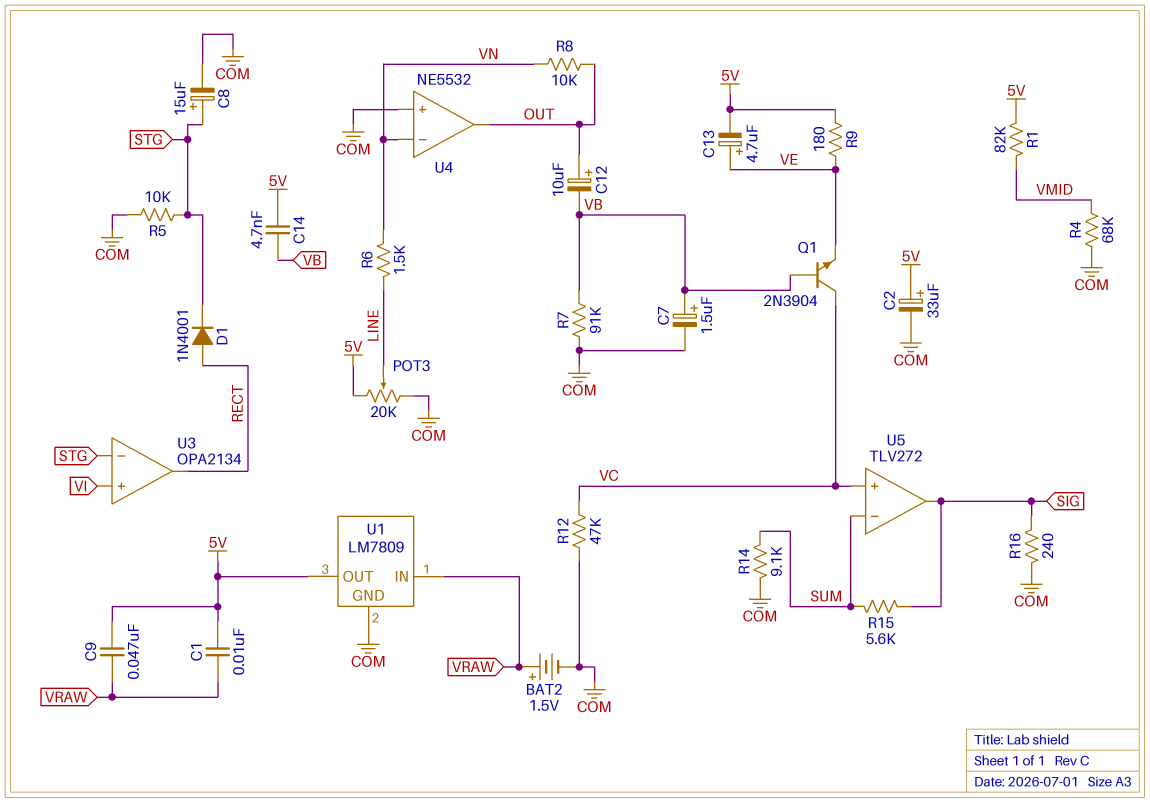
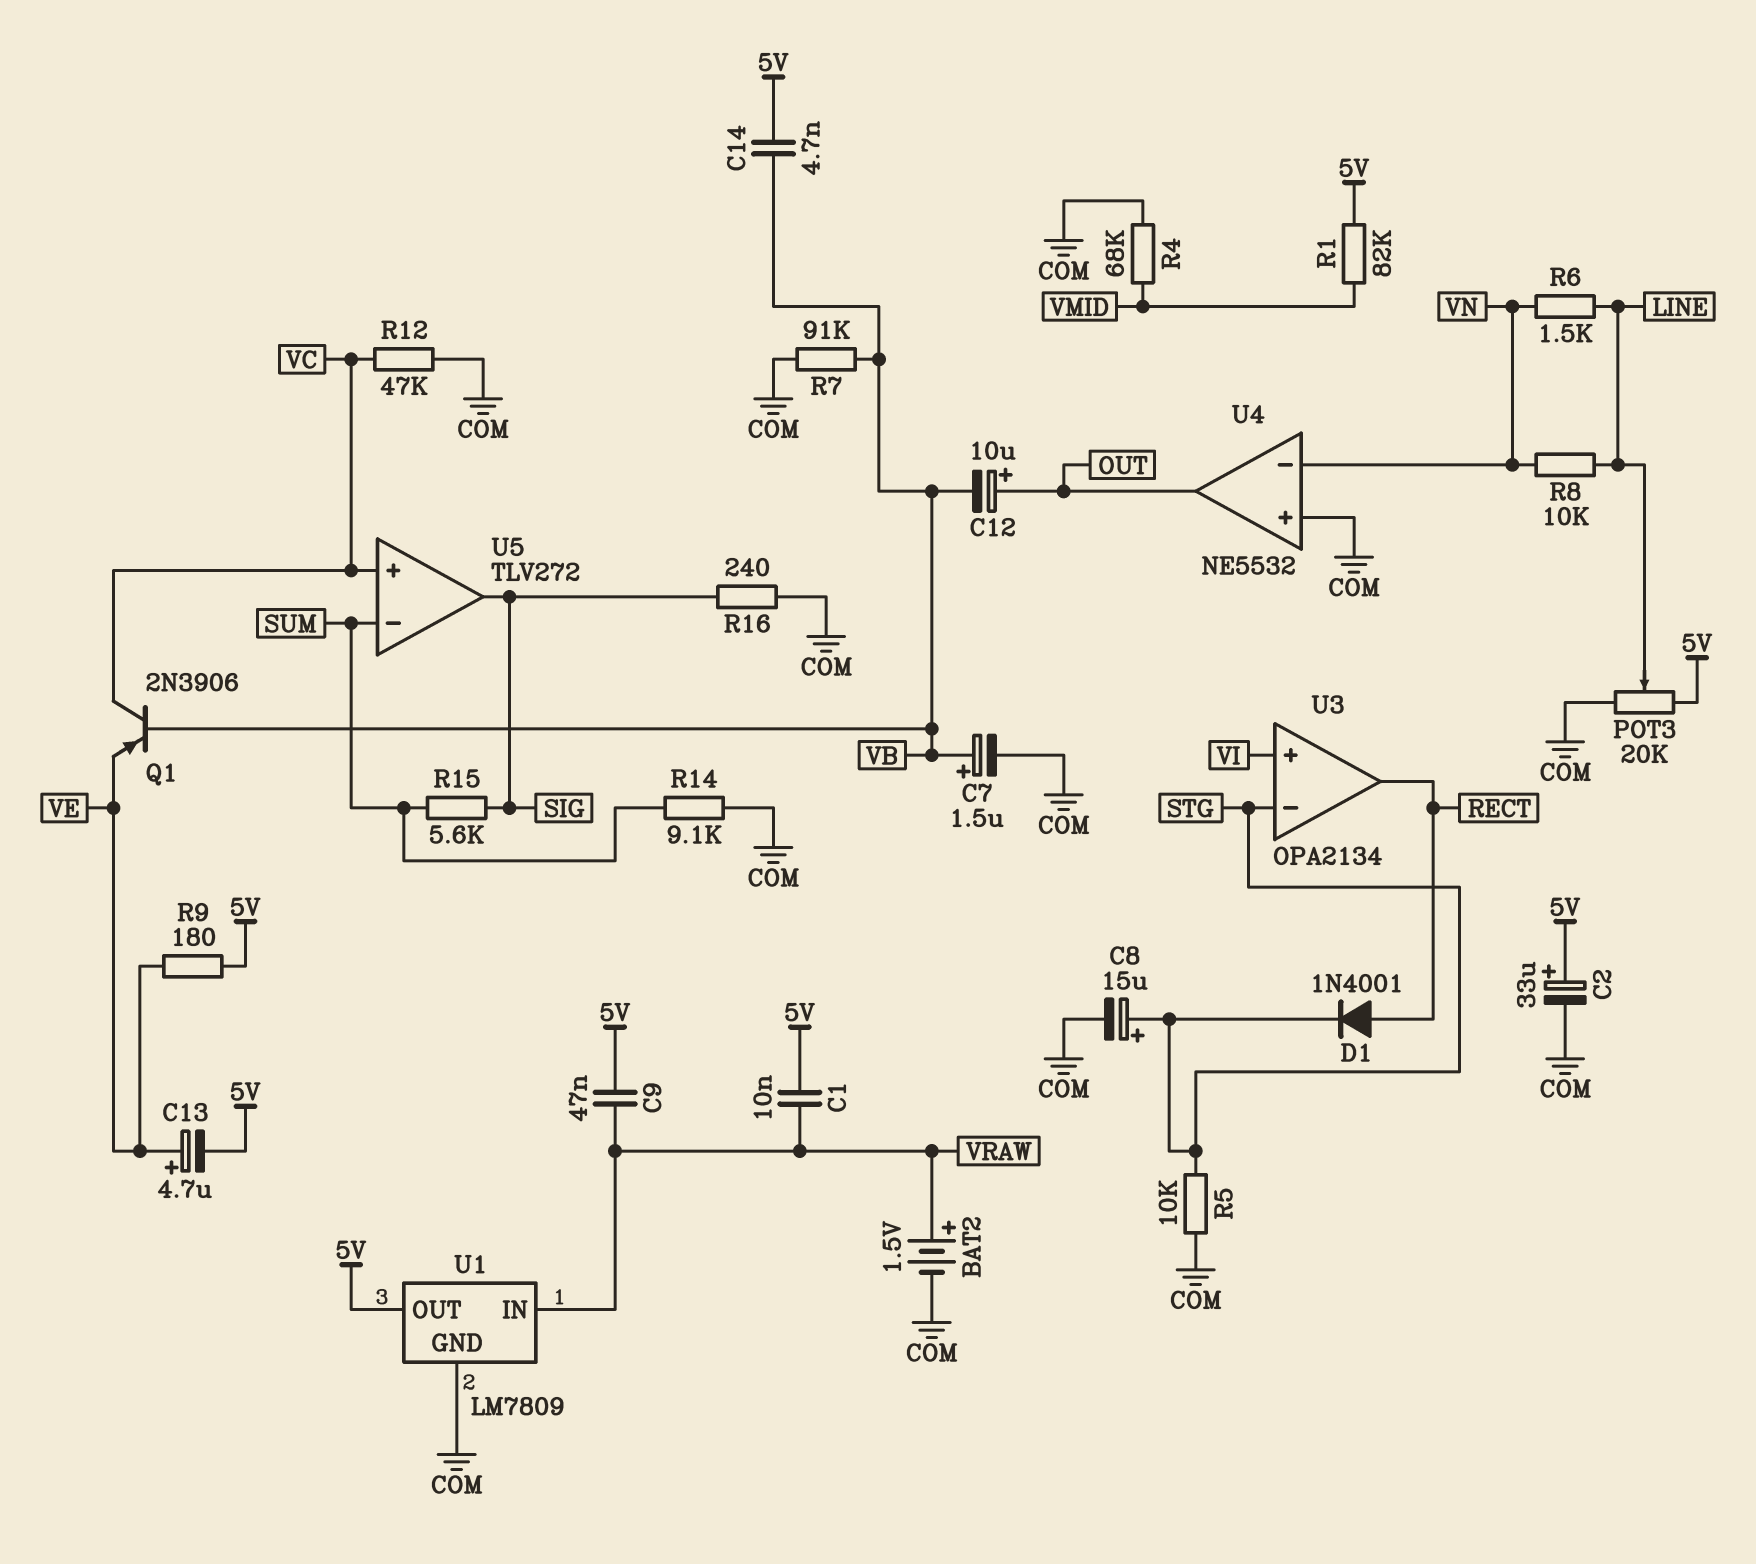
Q1: NPN 2N3904 (B VB, C VC, E VE) -> PNP 2N3906 (B VB, C VC, E VE)
R8: 10k (OUT, VN) -> 10k (LINE, VN)

